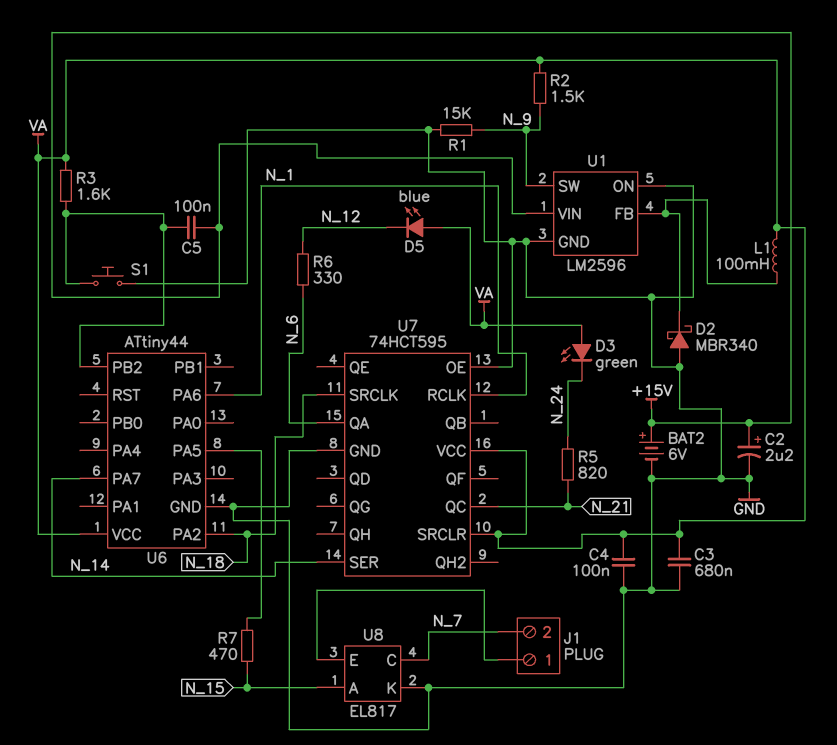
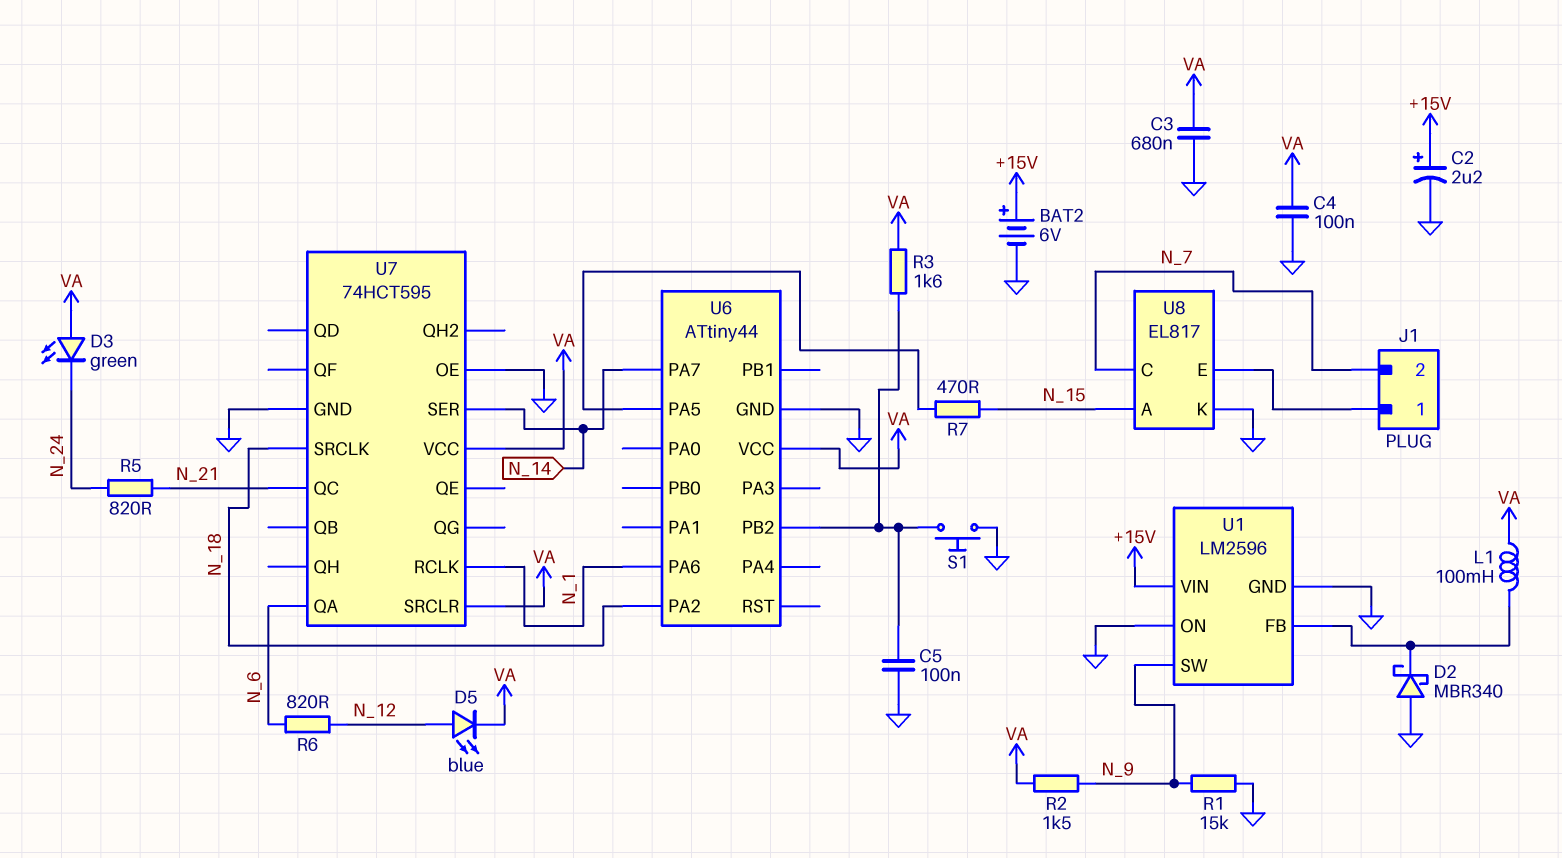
C5: 100nF (+15V, U6/PB2) -> 100nF (GND, U6/PB2)
D5: LED blue (A VA, K N_12) -> LED blue (A N_12, K VA)
R6: 330 (N_6, N_12) -> 820 (N_6, N_12)

